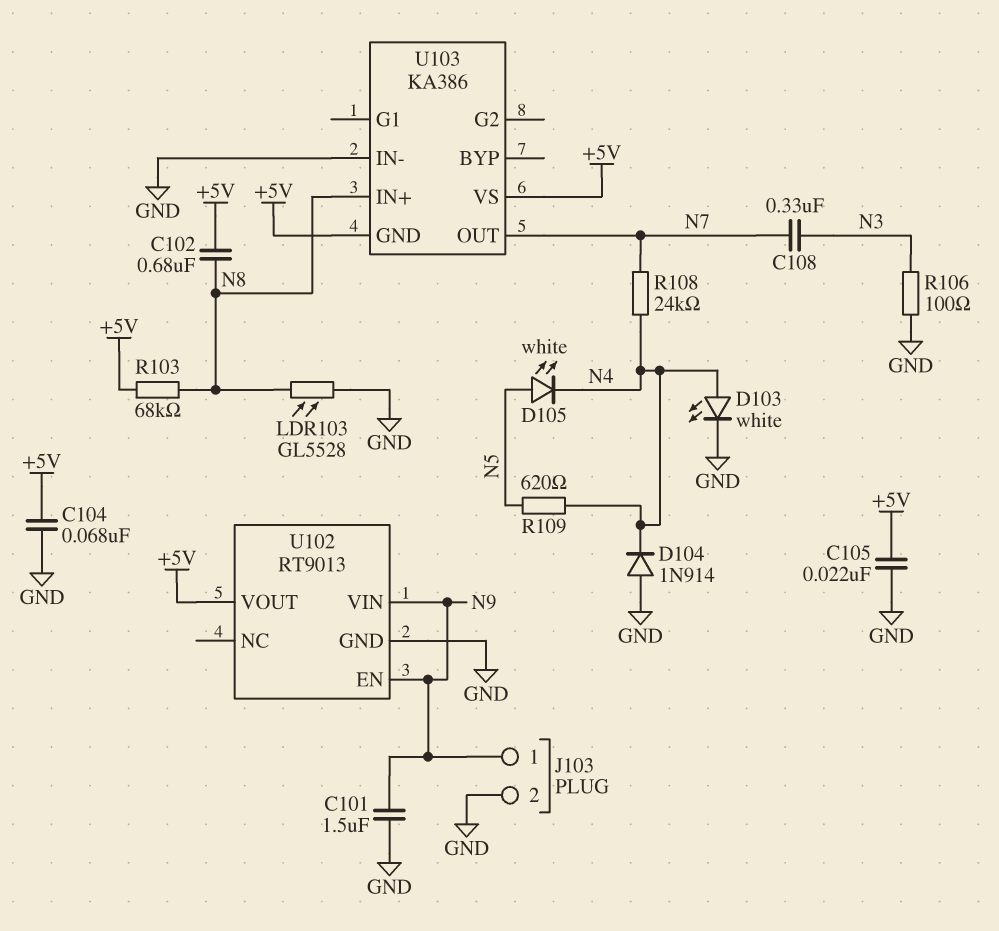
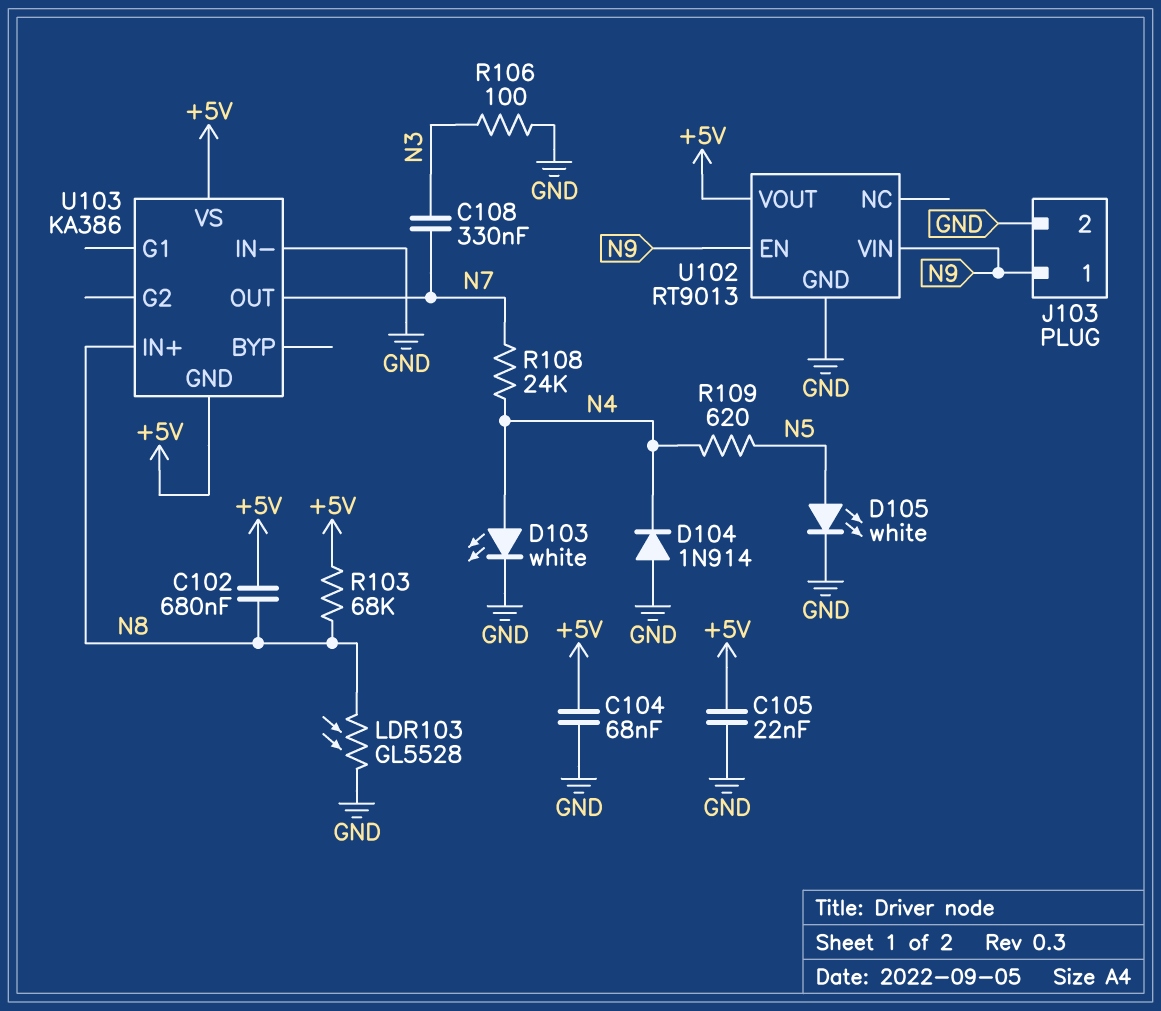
C101: 1.5uF (GND, N9) -> none
D105: LED white (A N5, K N4) -> LED white (A N5, K GND)

